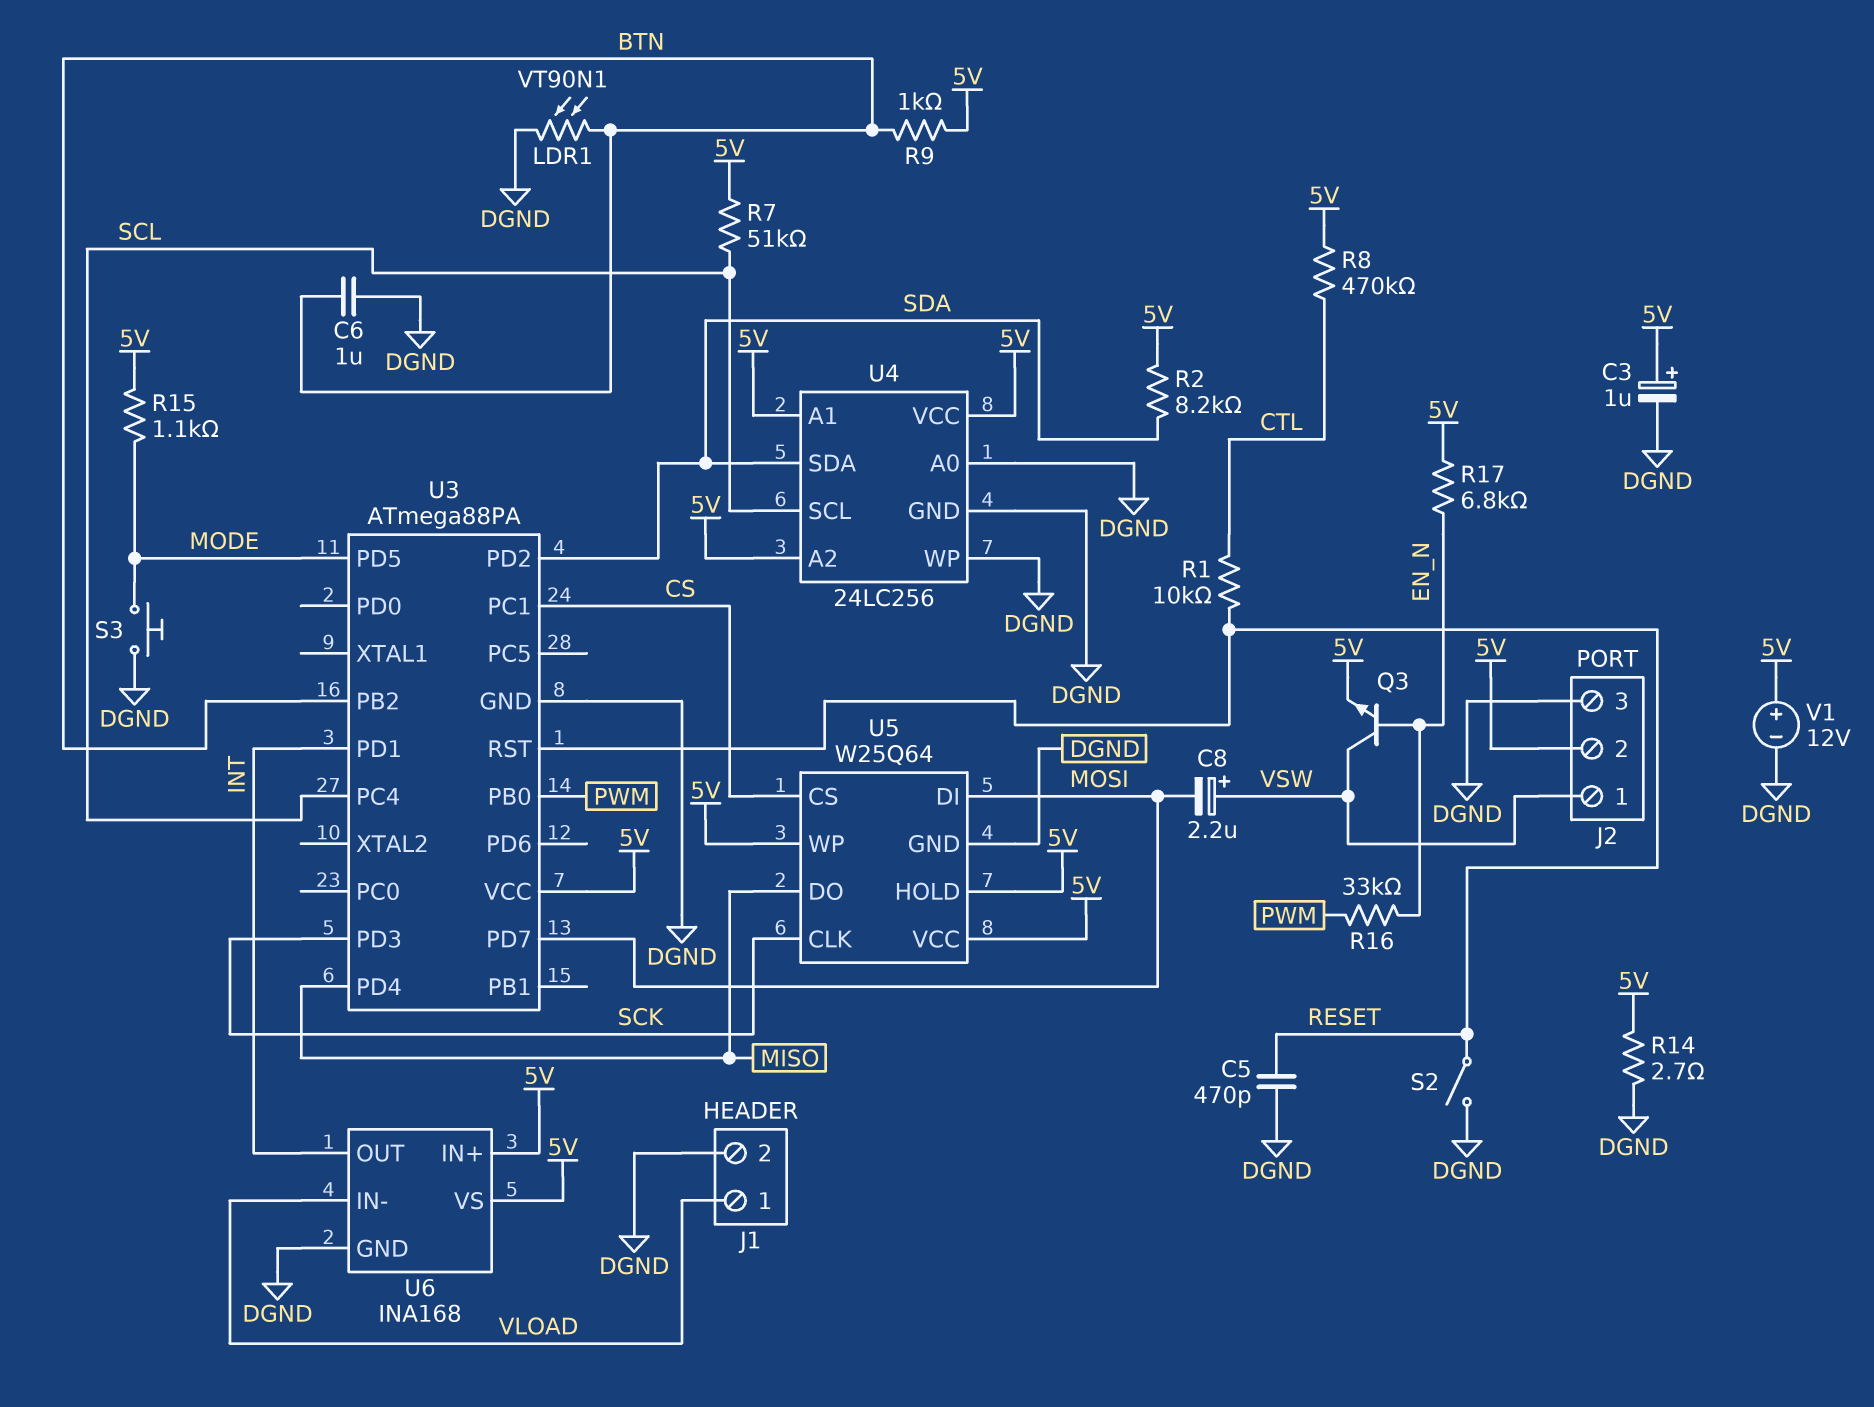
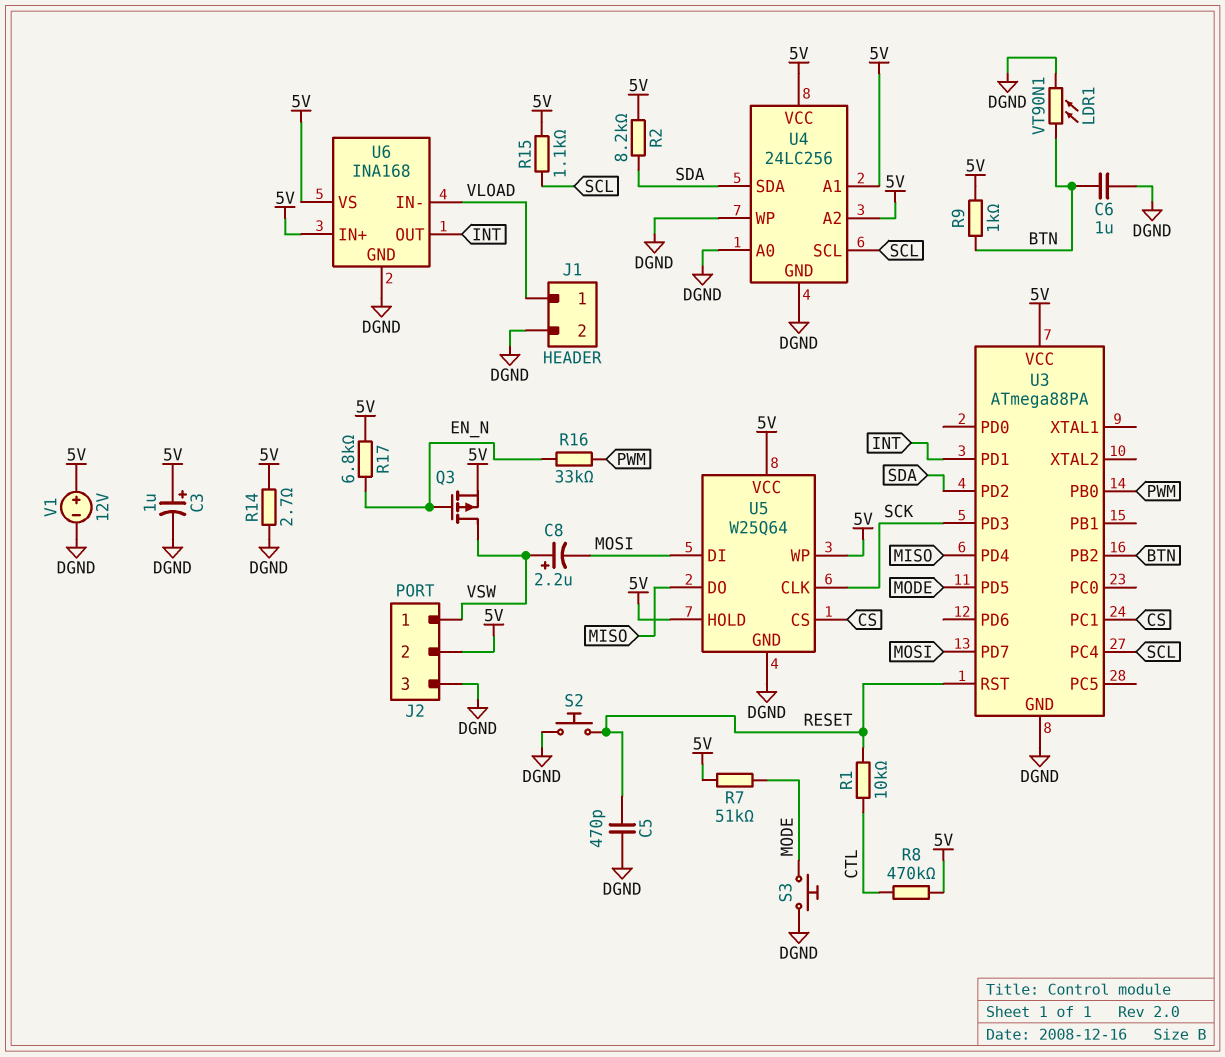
Q3: NPN (B EN_N, C VSW, E 5V) -> PMOS (G EN_N, D VSW, S 5V)
R7: 51k (5V, SCL) -> 51k (5V, MODE)
R15: 1.1k (5V, MODE) -> 1.1k (5V, SCL)
S2: switch (DGND, RESET) -> button (DGND, RESET)

